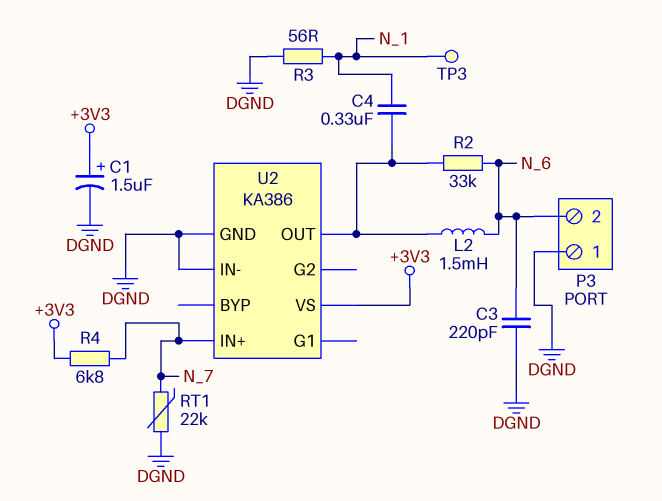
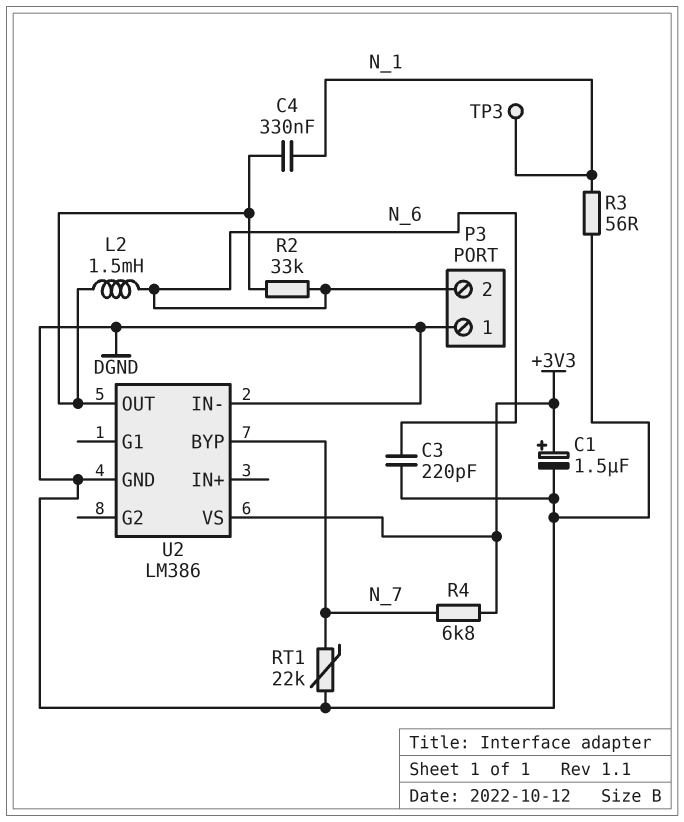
U2: KA386 -> LM386
U2 pin BYP: none -> N_7
U2 pin IN+: N_7 -> none

